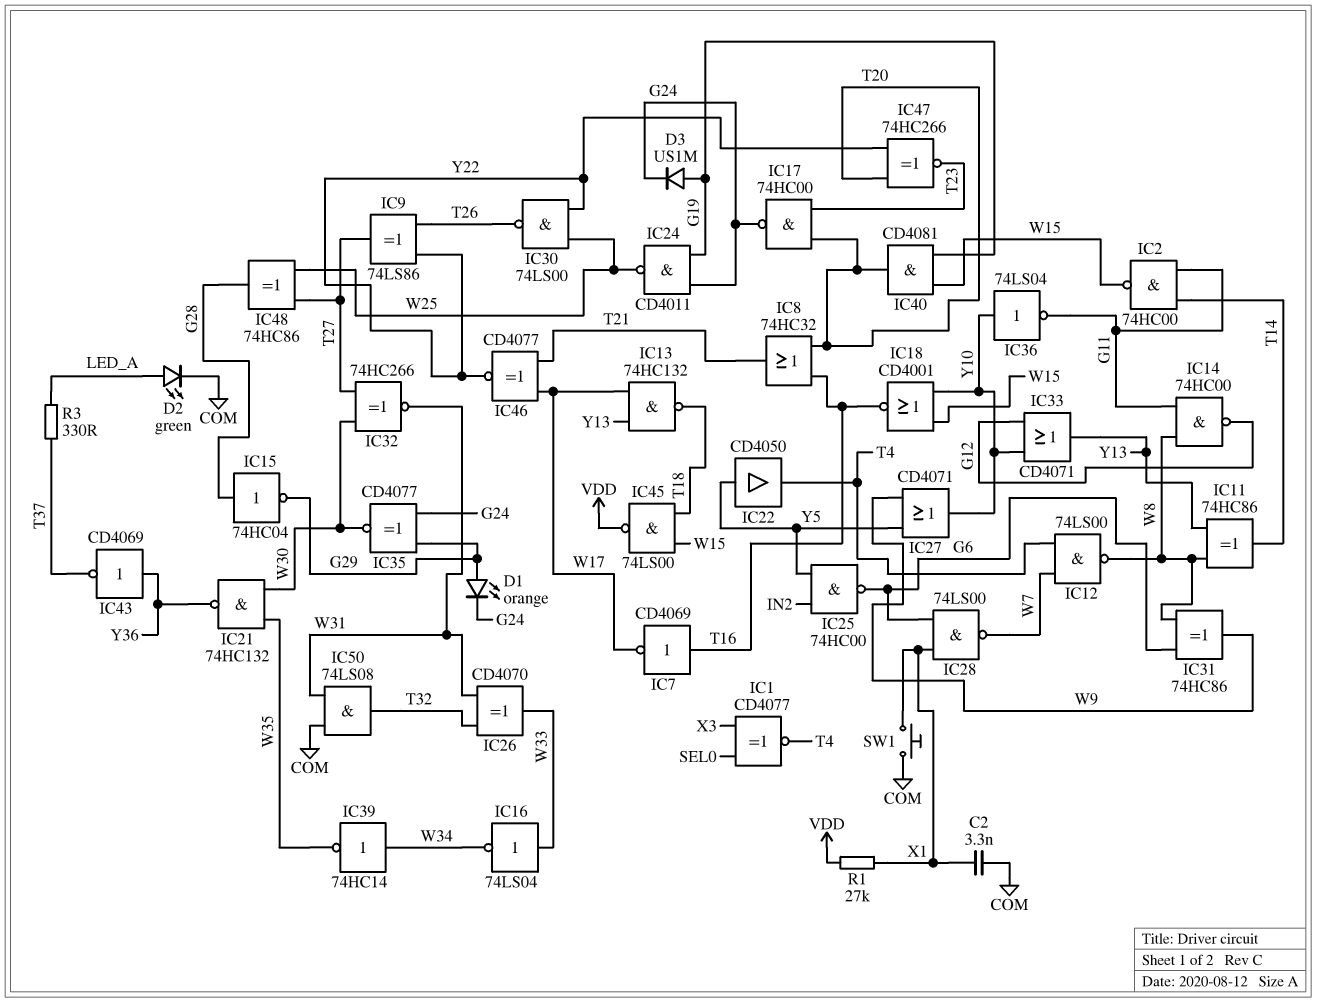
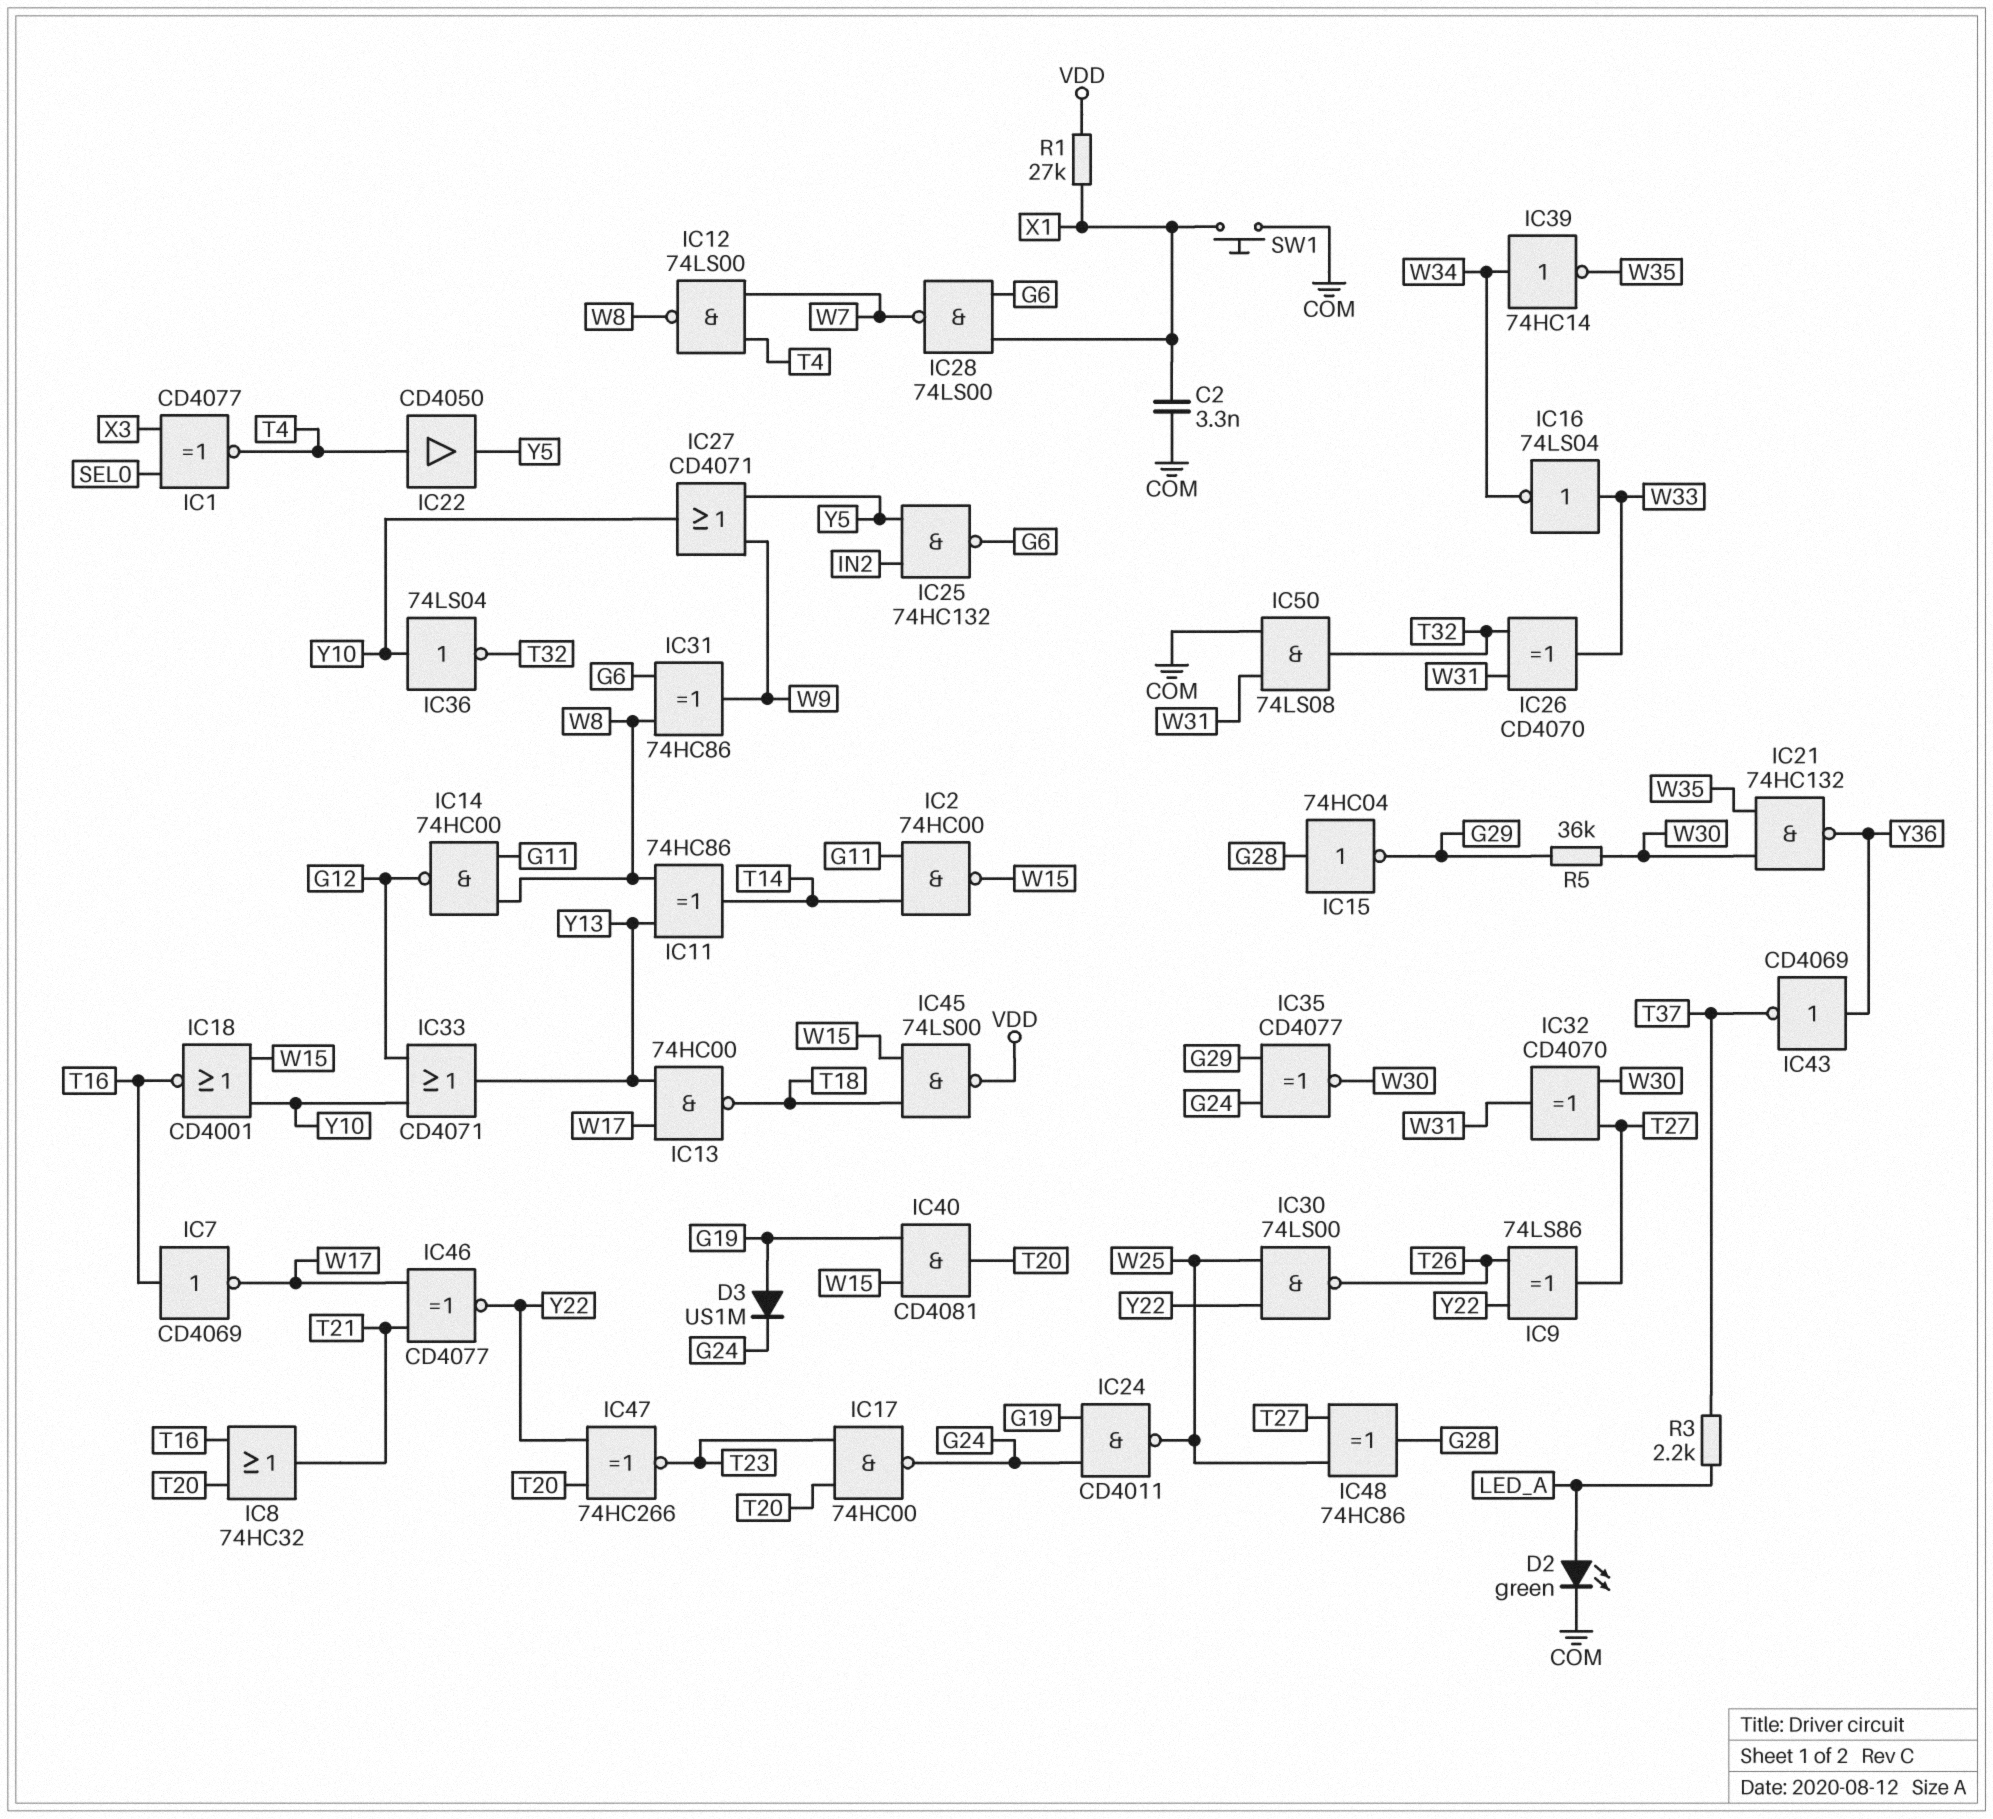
D1: LED orange (A G29, K G24) -> none
IC13: NAND 74HC132 (in W17, in Y13, out T18) -> NAND 74HC00 (in W17, in Y13, out T18)
IC22: buffer CD4050 (in Y5, out T4) -> buffer CD4050 (in T4, out Y5)
IC25: NAND 74HC00 (in IN2, in Y5, out G6) -> NAND 74HC132 (in IN2, in Y5, out G6)
IC32: XNOR 74HC266 (in T27, in W30, out W31) -> XOR CD4070 (in T27, in W30, out W31)
IC36: NOT 74LS04 (in Y10, out G11) -> NOT 74LS04 (in Y10, out T32)
R3: 330 (LED_A, T37) -> 2.2k (LED_A, T37)
R5: none -> 36k (G29, W30)

